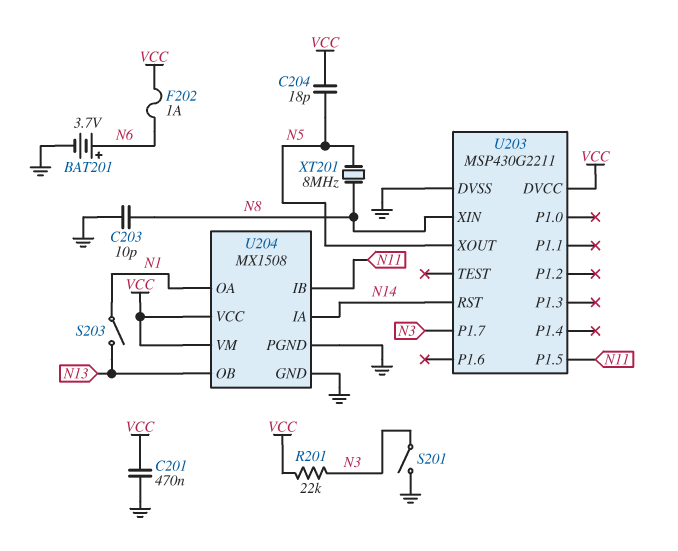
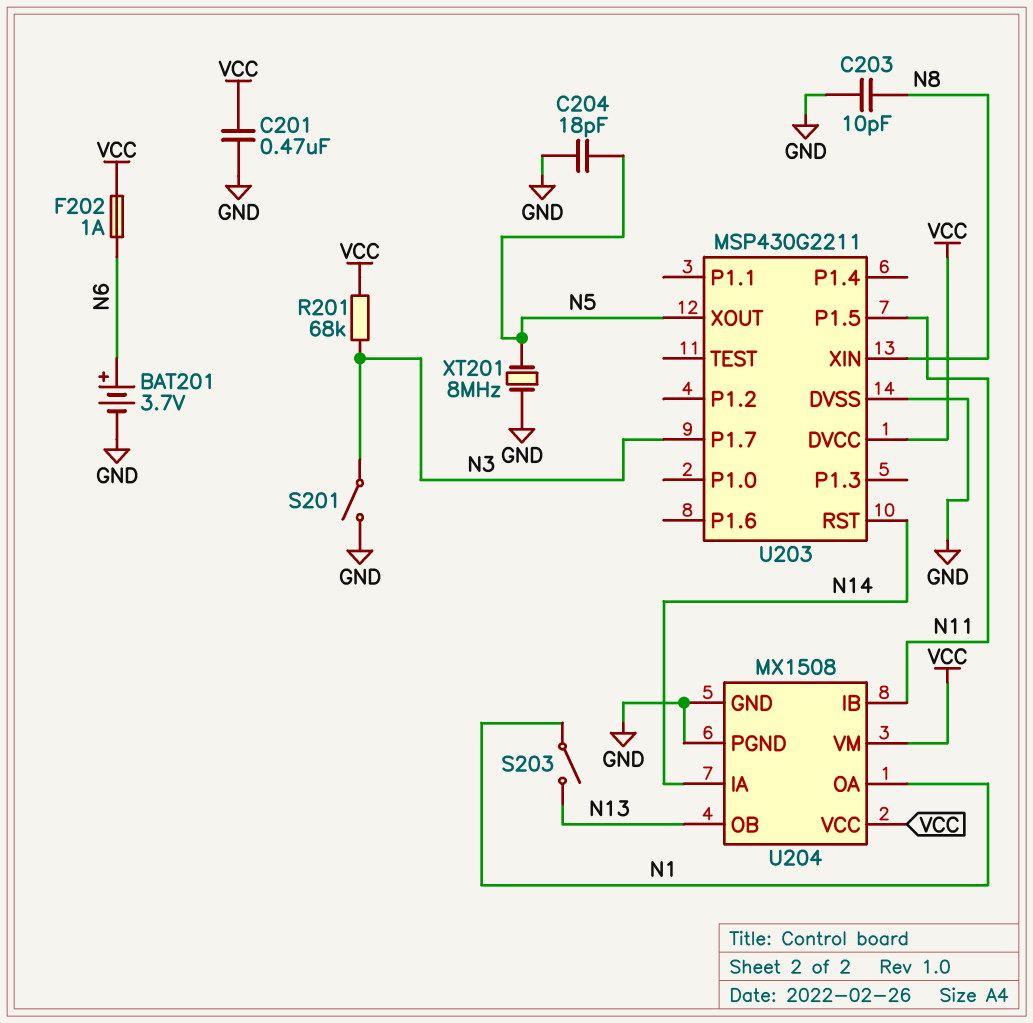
C204: 18pF (N5, VCC) -> 18pF (GND, N5)
R201: 22k (N3, VCC) -> 68k (N3, VCC)
XT201: 8MHz (N5, N8) -> 8MHz (GND, N5)

